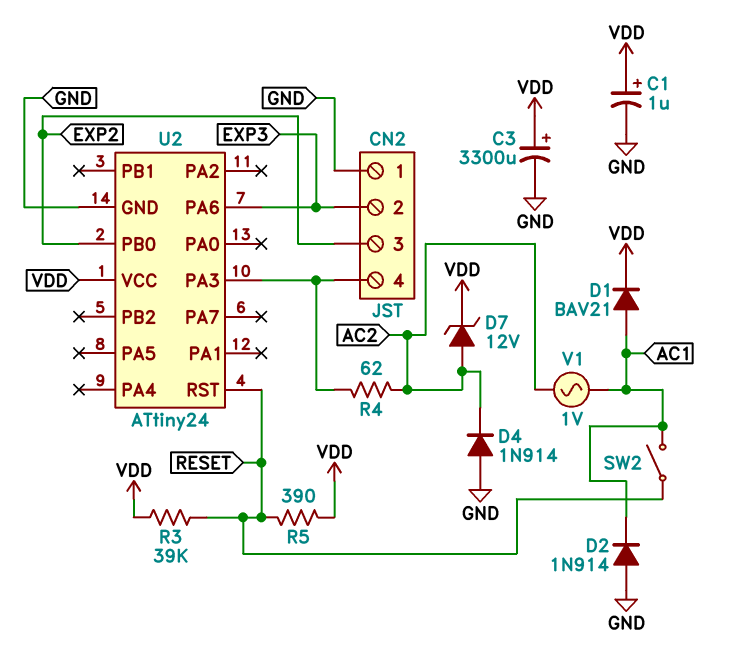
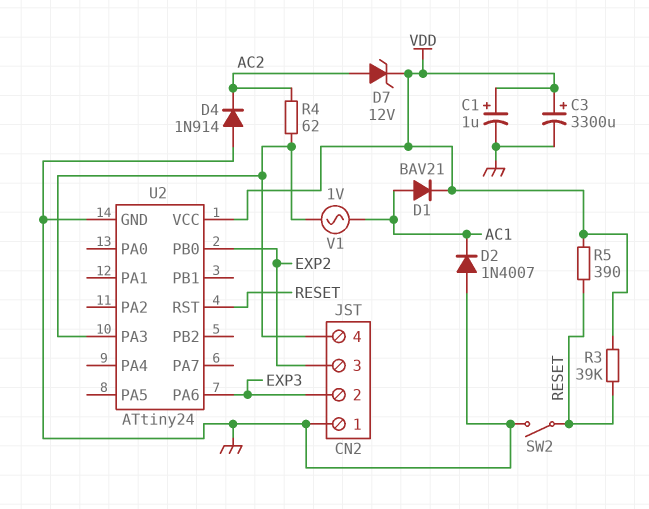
D2: diode 1N914 (A GND, K AC1) -> diode 1N4007 (A GND, K AC1)
SW2: switch (AC1, RESET) -> switch (GND, RESET)
V1: AC 1V (AC1, AC2) -> AC 1V (AC1, CN2/4)

